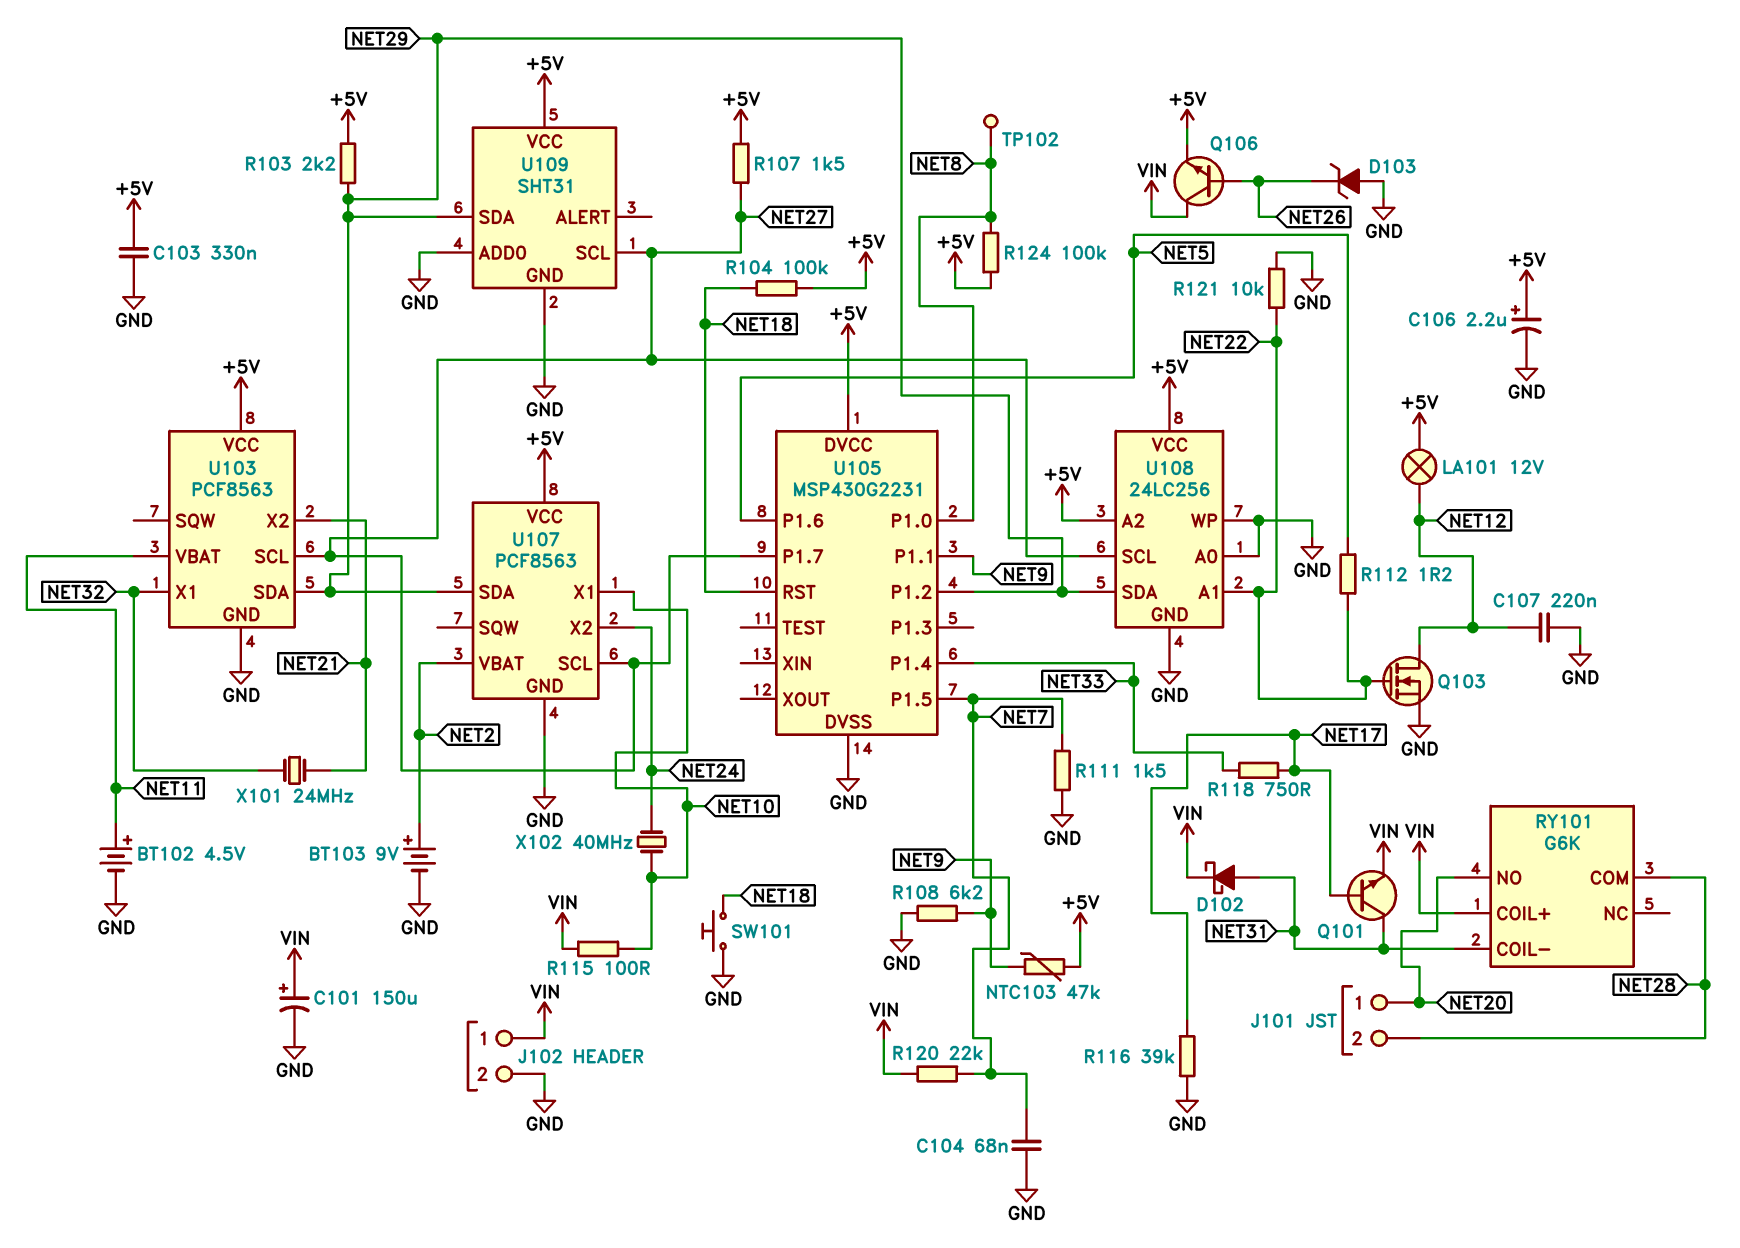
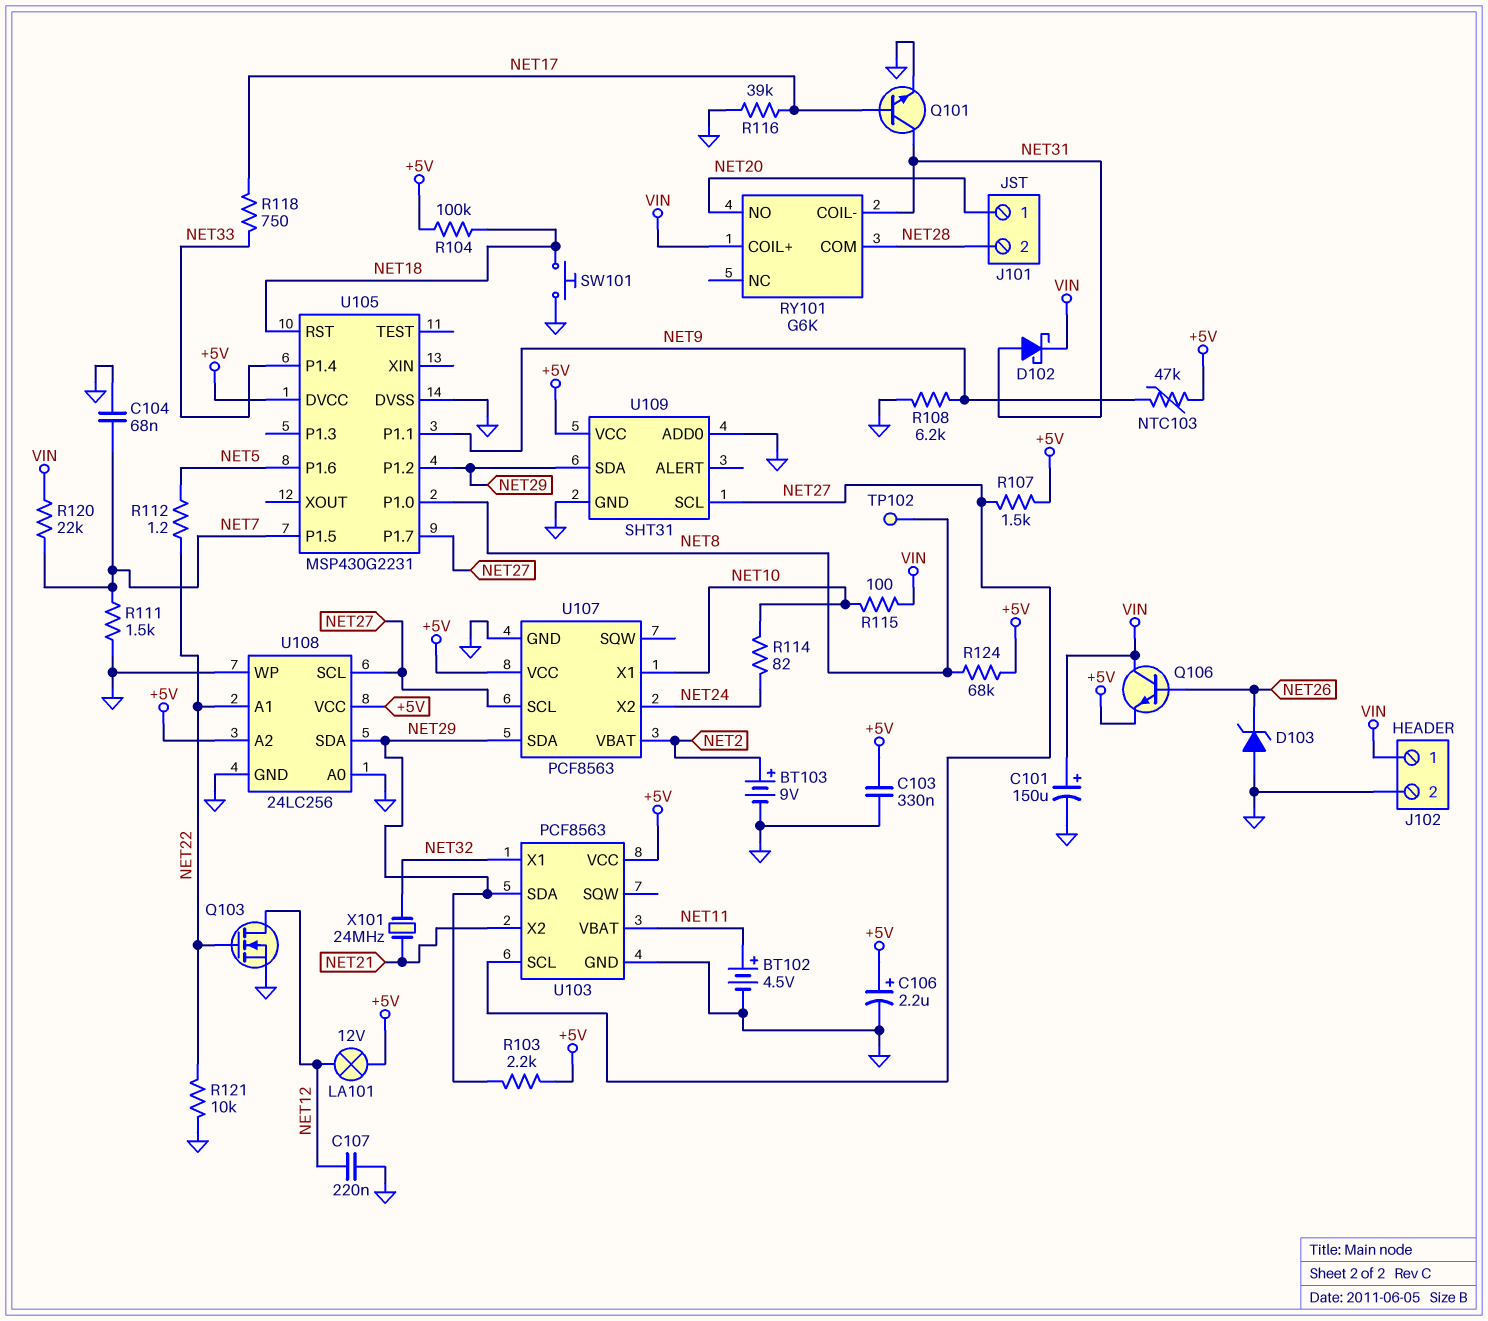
Q101: NPN (B NET17, C NET31, E VIN) -> NPN (B NET17, C NET31, E GND)
R114: none -> 82 (NET10, NET24)
R124: 100k (+5V, NET8) -> 68k (+5V, NET8)
X102: 40MHz (NET10, NET24) -> none

